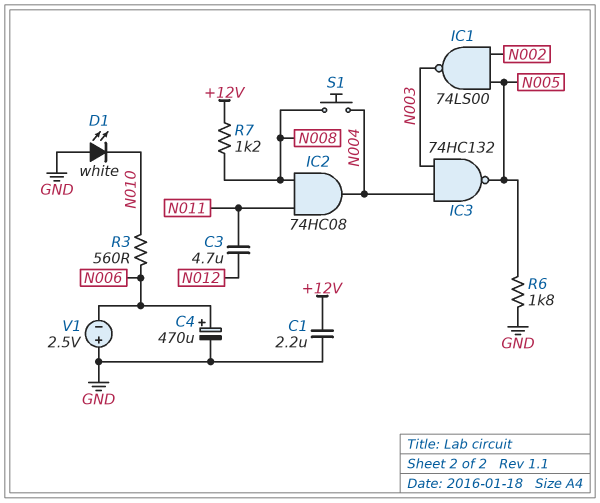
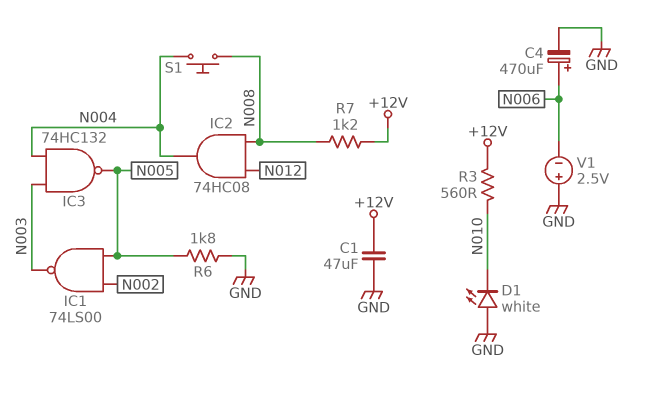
C1: 2.2uF (+12V, GND) -> 47uF (+12V, GND)
C3: 4.7uF (N011, N012) -> none
IC2: AND 74HC08 (in N008, in N011, out N004) -> AND 74HC08 (in N008, in N012, out N004)
R3: 560 (N006, N010) -> 560 (+12V, N010)

